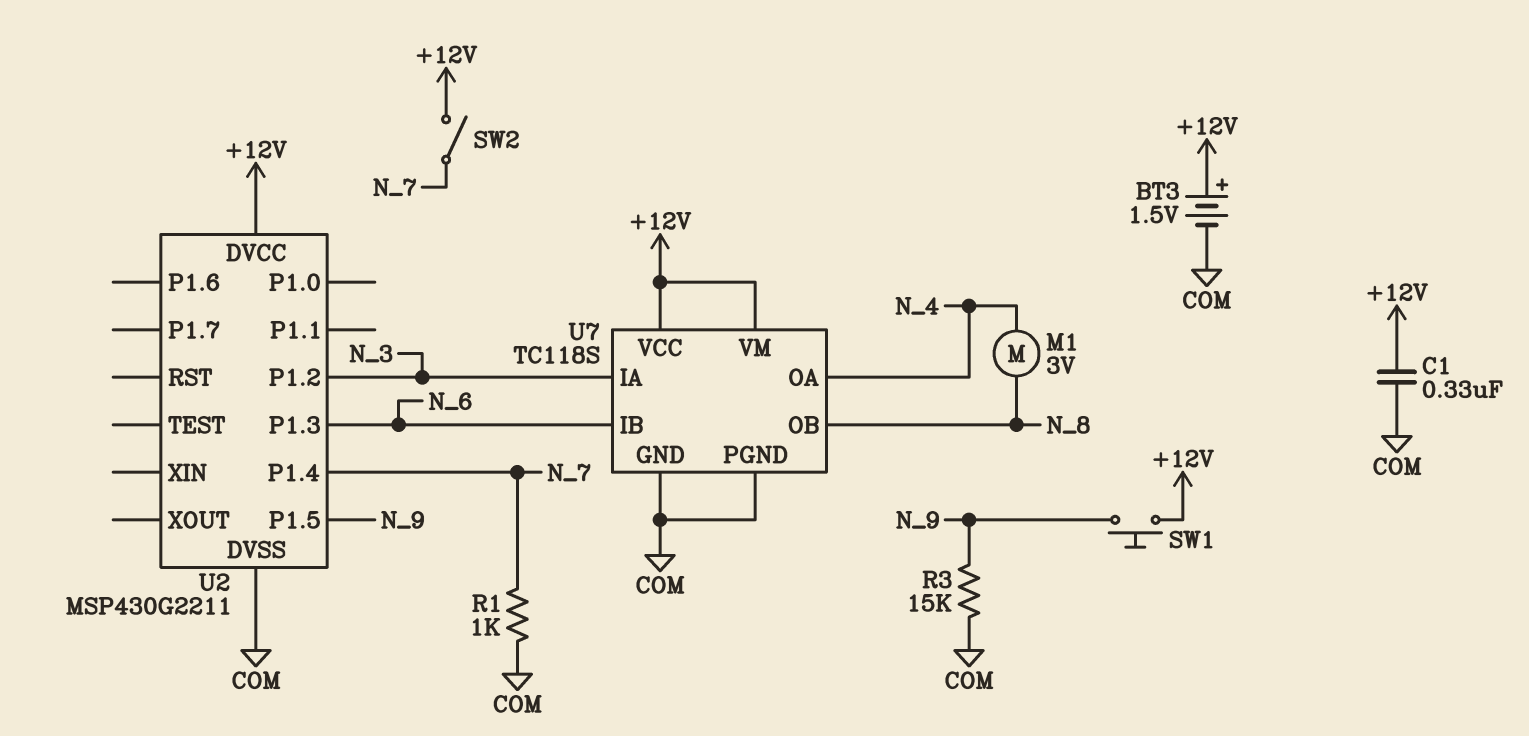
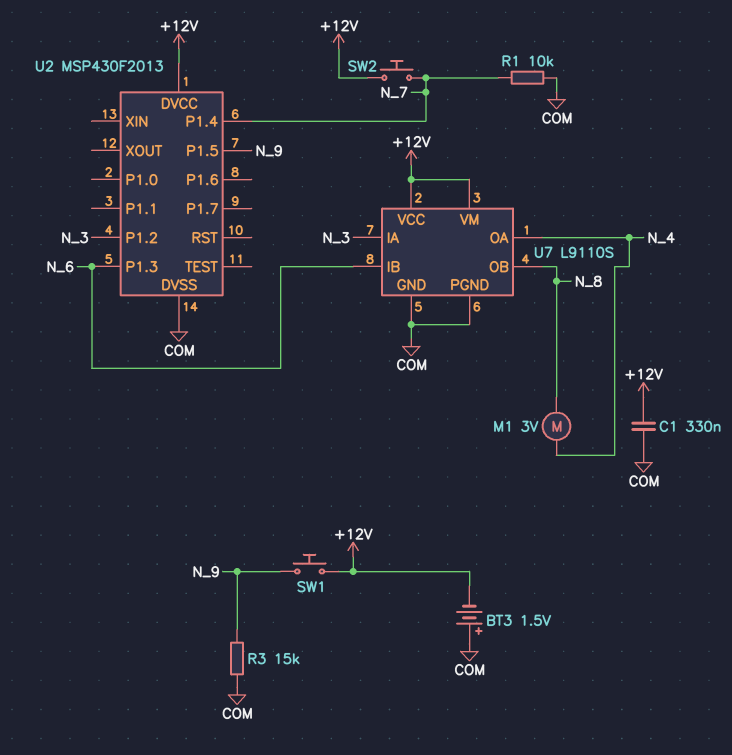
BT3: 1.5V (plus +12V, minus COM) -> 1.5V (plus COM, minus +12V)
R1: 1k (COM, N_7) -> 10k (COM, N_7)
SW2: switch (+12V, N_7) -> button (+12V, N_7)
U2: MSP430G2211 -> MSP430F2013
U7: TC118S -> L9110S

